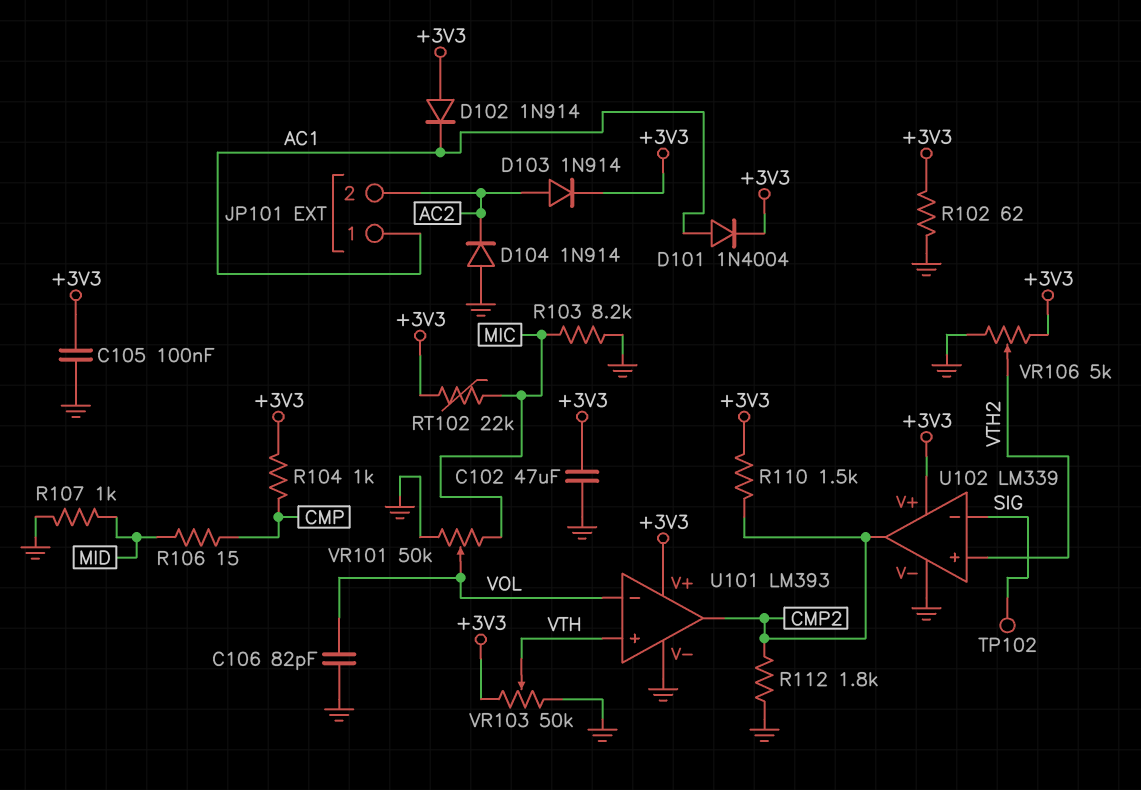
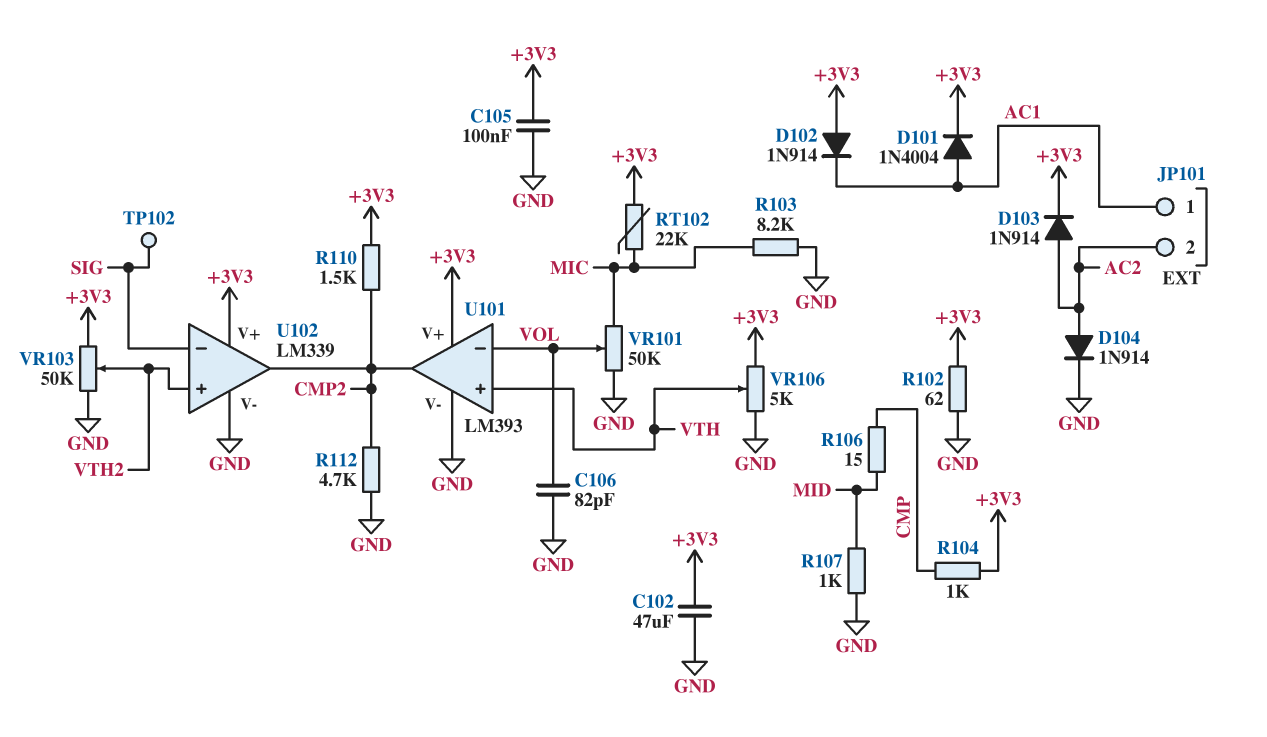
D104: diode 1N914 (A GND, K AC2) -> diode 1N914 (A AC2, K GND)
R112: 1.8k (CMP2, GND) -> 4.7k (CMP2, GND)
VR103: 50k (+3V3, GND, wiper VTH) -> 50k (+3V3, GND, wiper VTH2)
VR106: 5k (+3V3, GND, wiper VTH2) -> 5k (+3V3, GND, wiper VTH)

